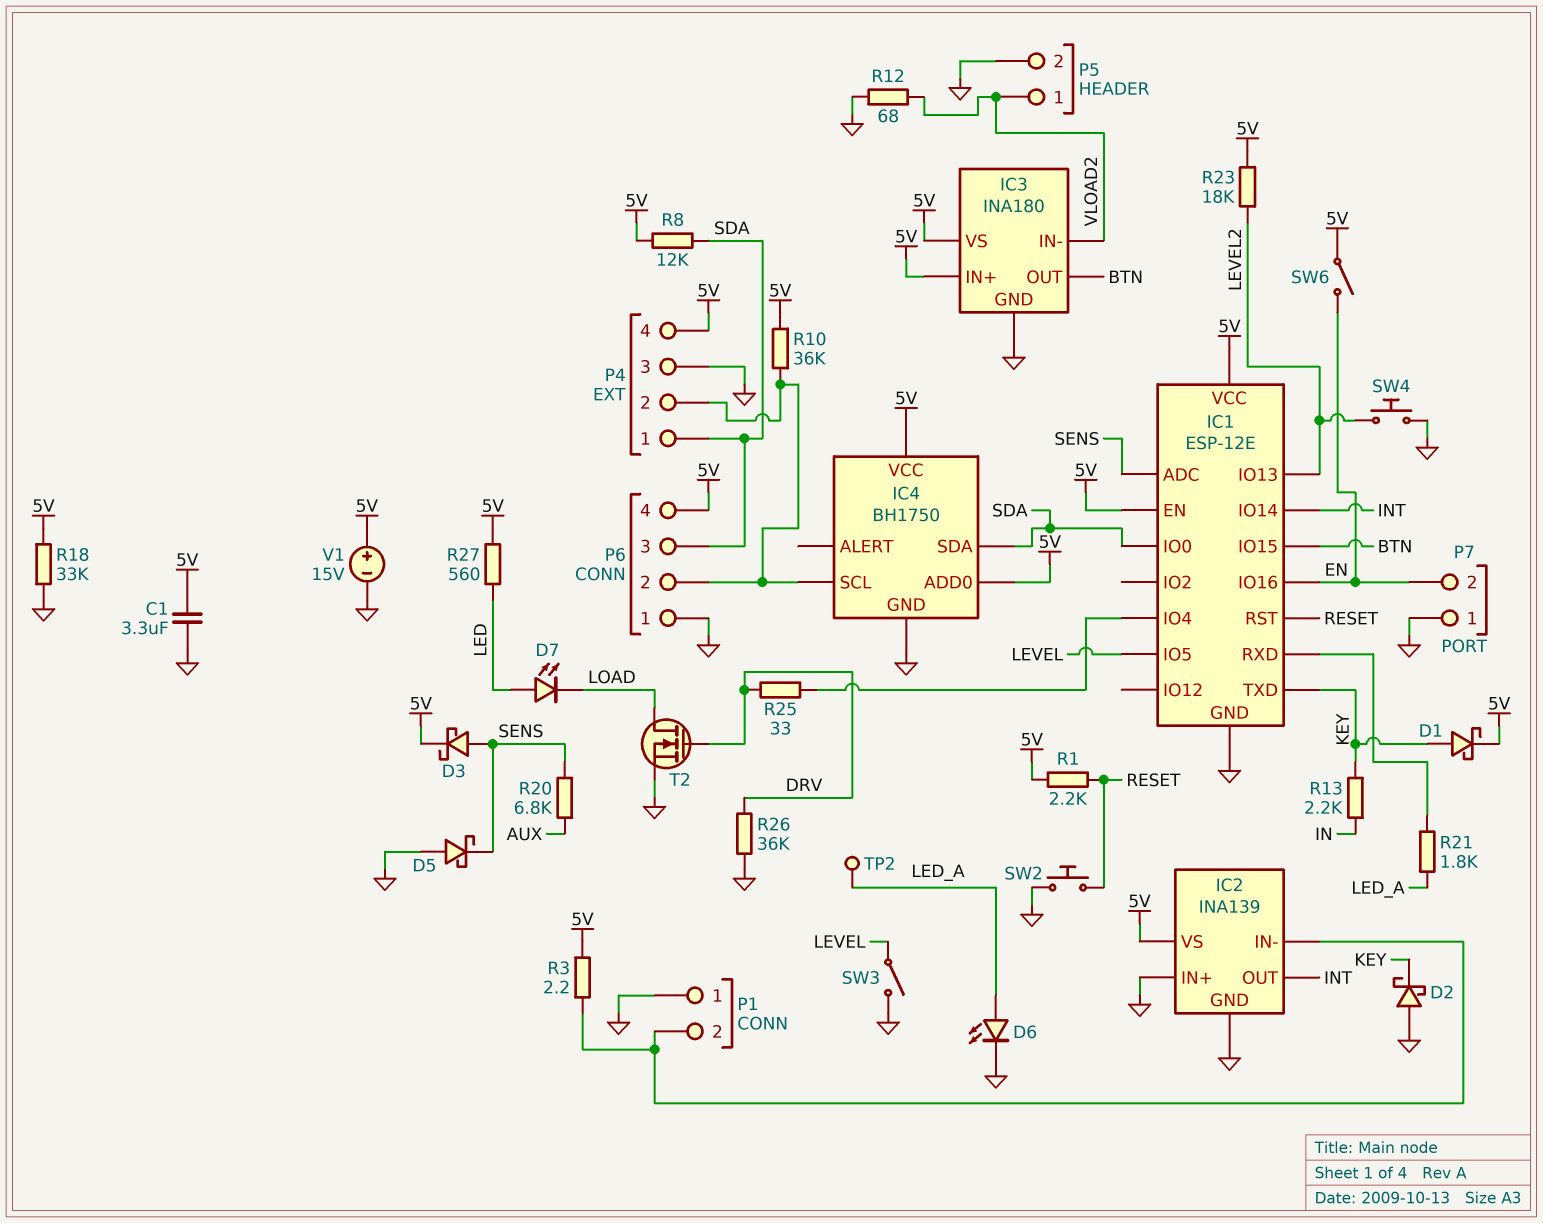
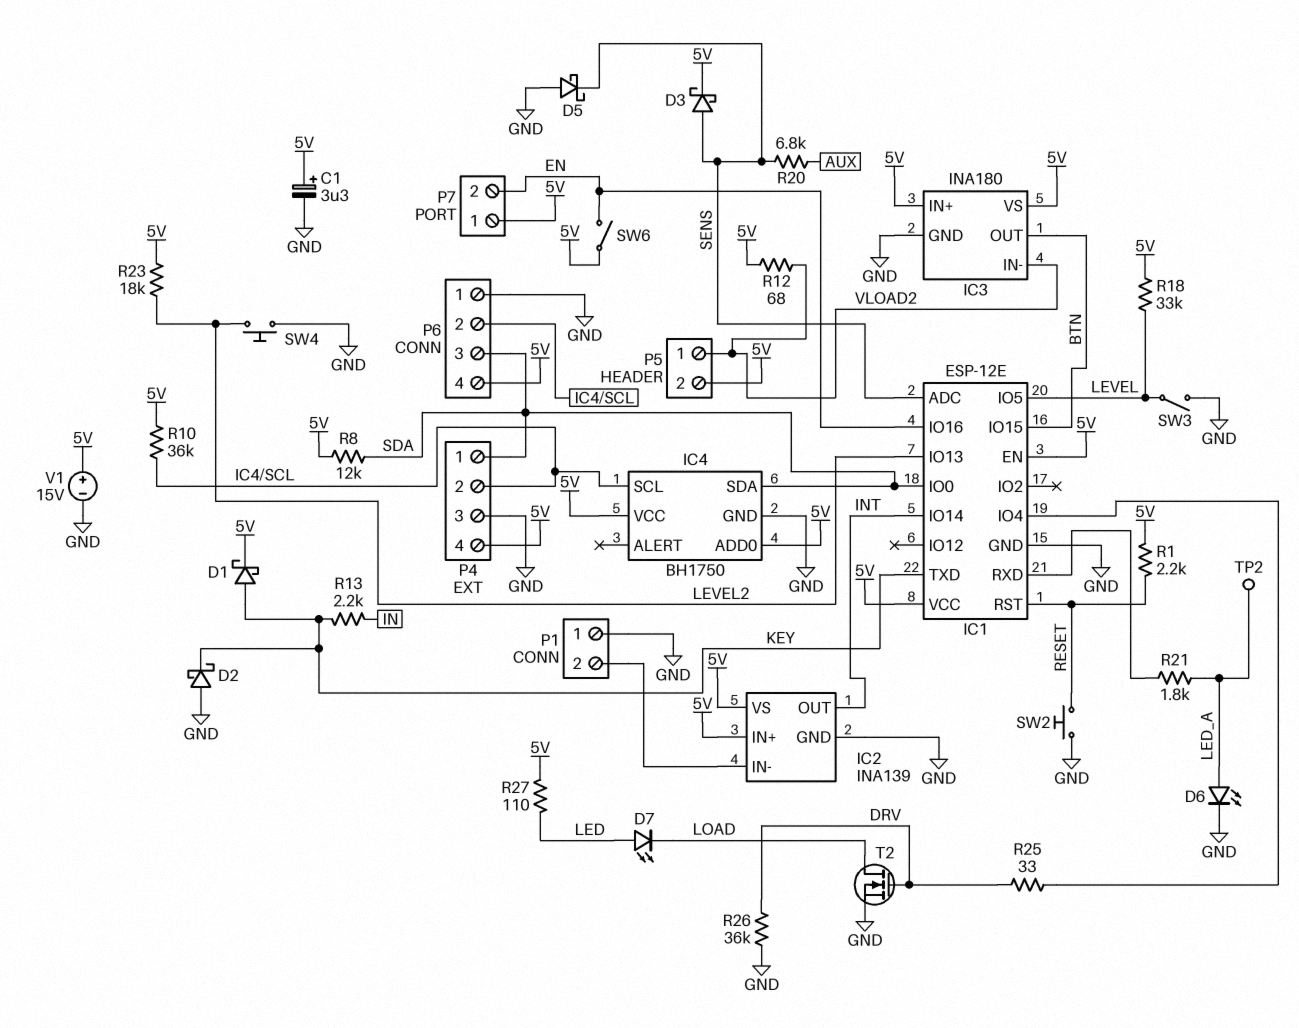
C1: 3.3uF (5V, GND) -> 3.3uF (plus 5V, minus GND)
IC2 pin IN+: GND -> 5V
P5 pin 2: GND -> 5V
P7 pin 1: GND -> 5V
R3: 2.2 (5V, IC2/IN-) -> none
R12: 68 (GND, VLOAD2) -> 68 (5V, VLOAD2)
R18: 33k (5V, GND) -> 33k (5V, LEVEL)
R27: 560 (5V, LED) -> 110 (5V, LED)

